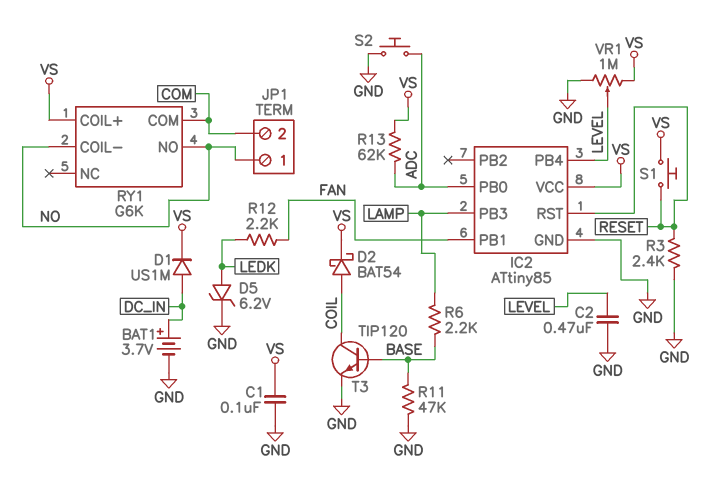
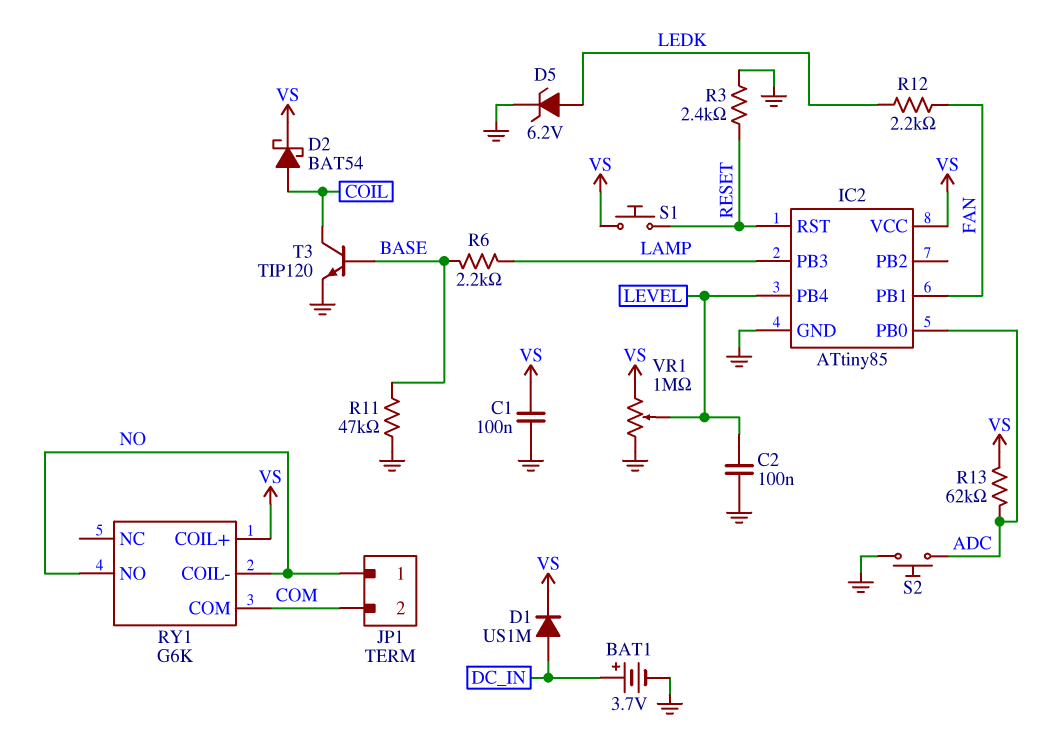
C2: 470nF (GND, LEVEL) -> 100nF (GND, LEVEL)

